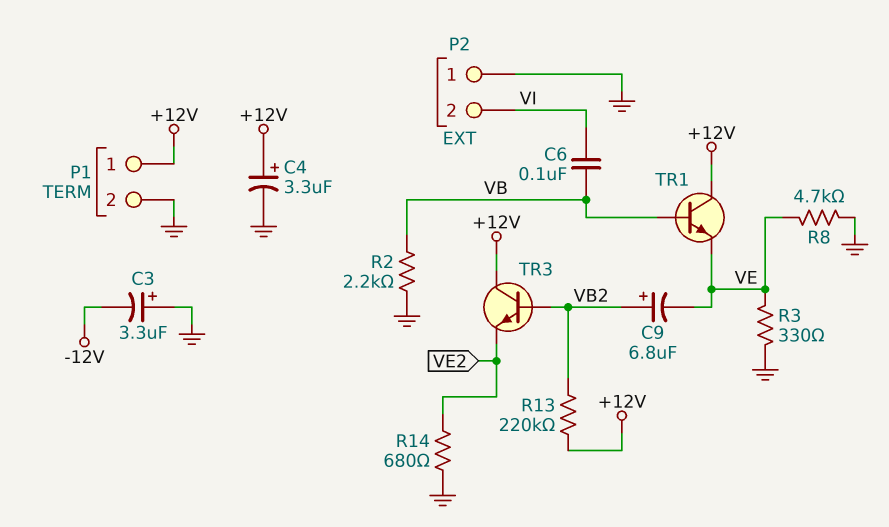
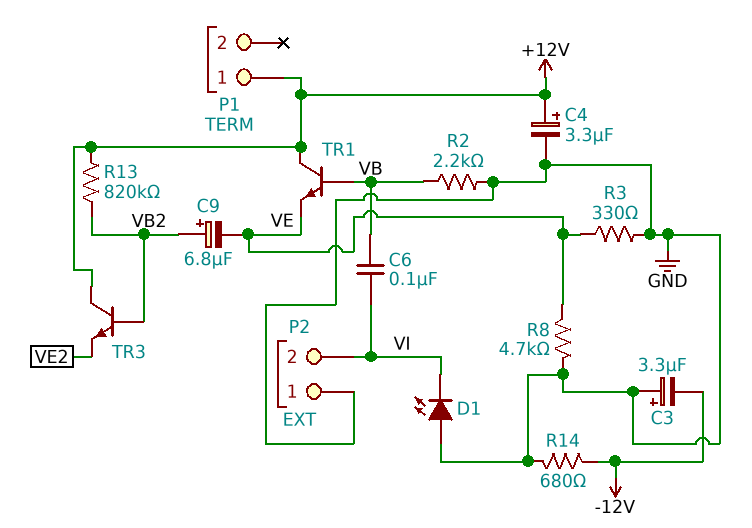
D1: none -> LED (A GND, K VI)
P1 pin 2: GND -> none
R13: 220k (+12V, VB2) -> 820k (+12V, VB2)
R14: 680 (GND, VE2) -> 680 (-12V, GND)

